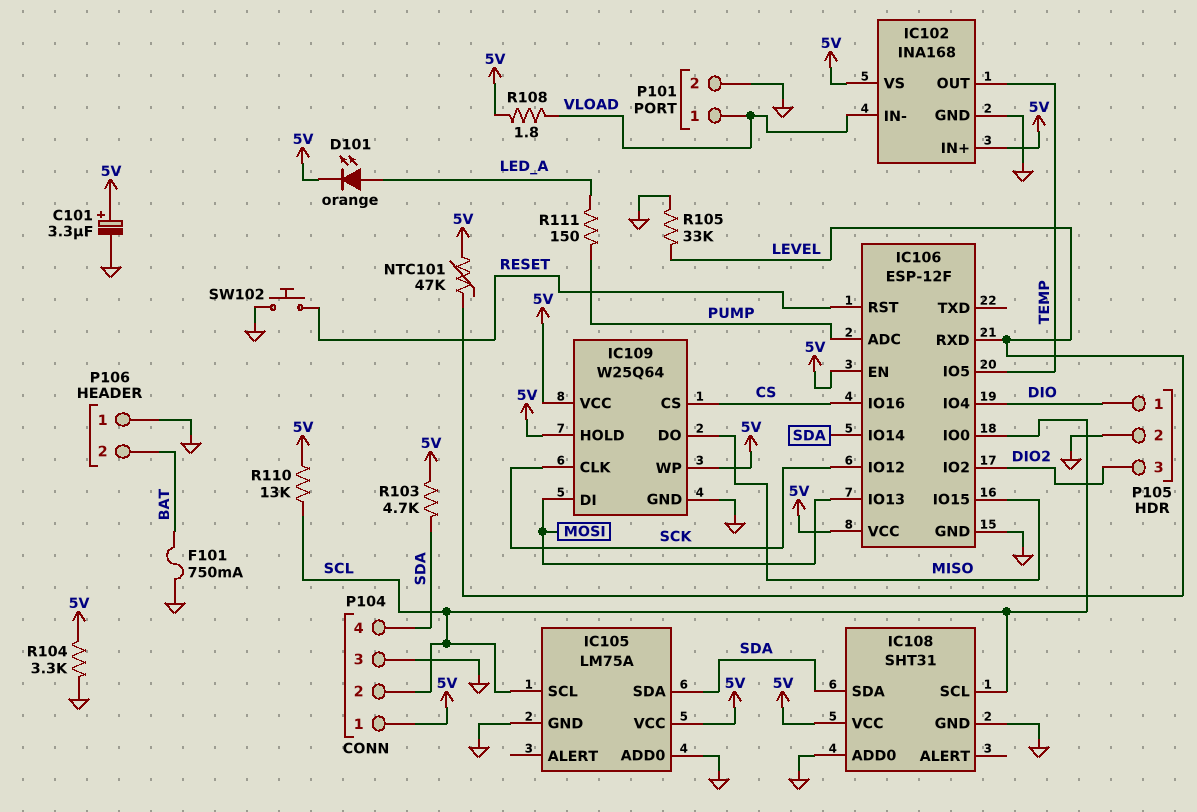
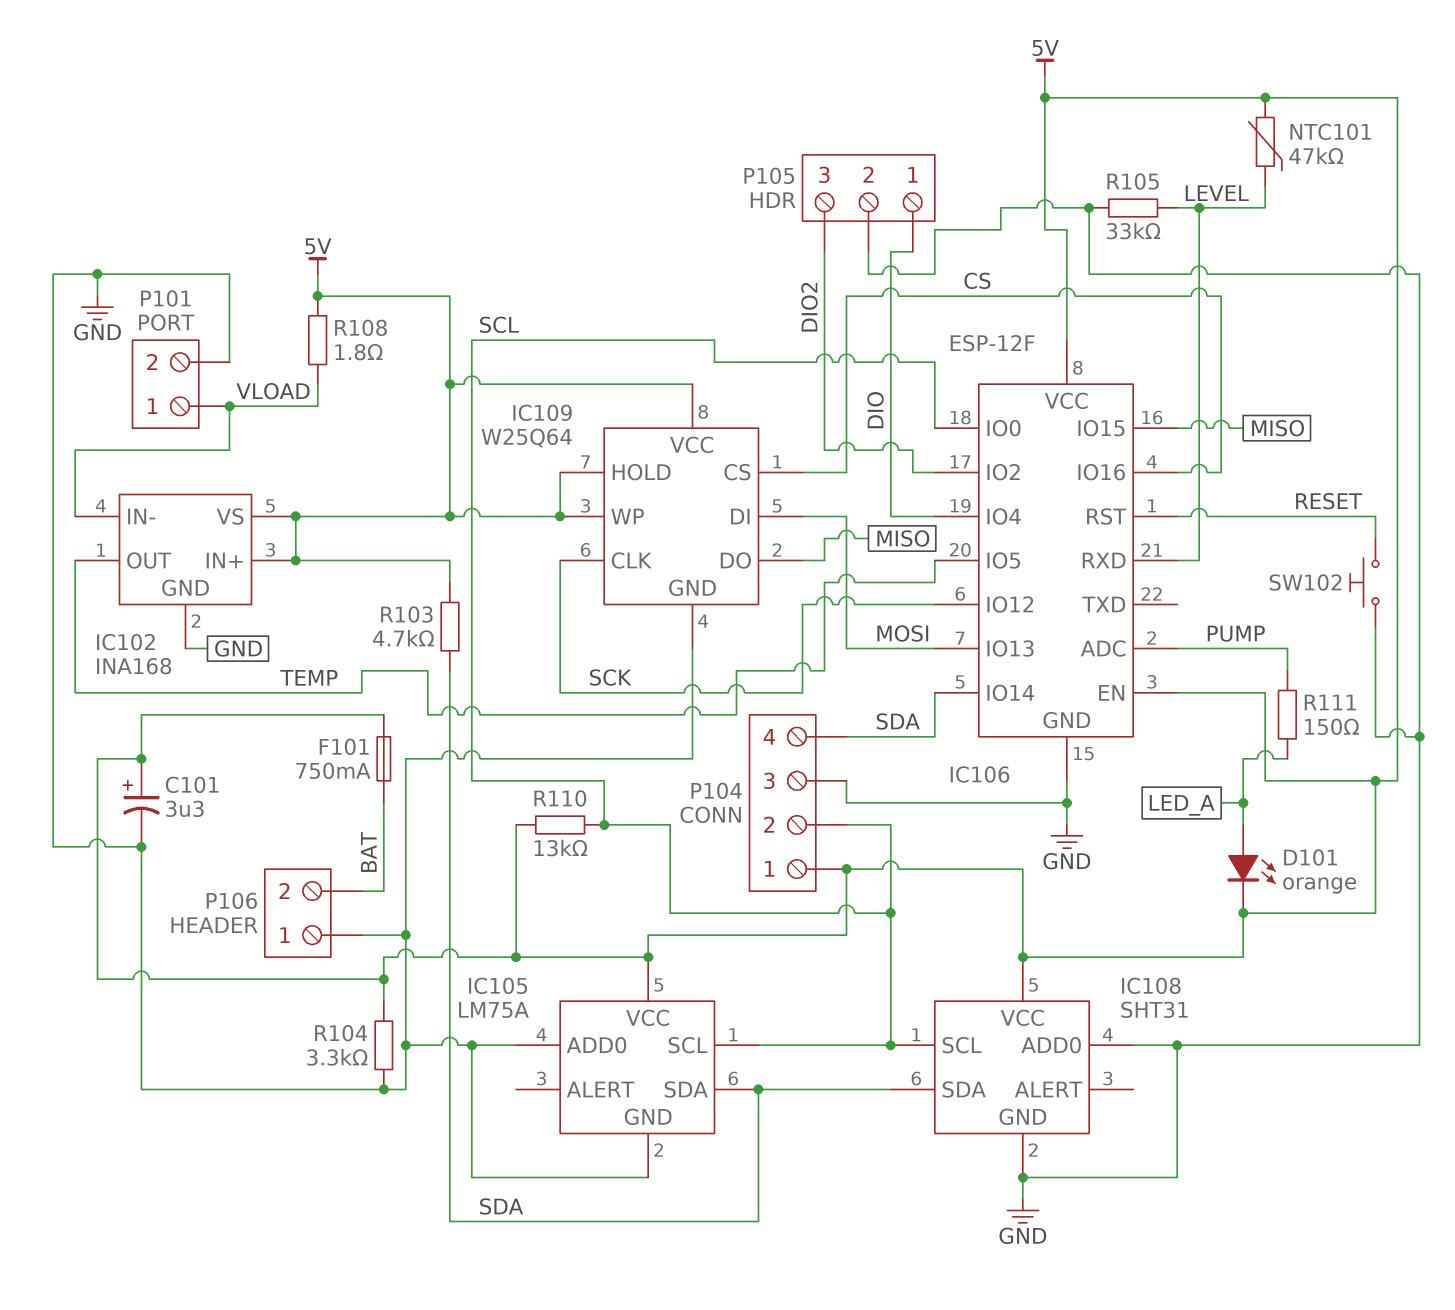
F101: 750mA (BAT, GND) -> 750mA (5V, BAT)

